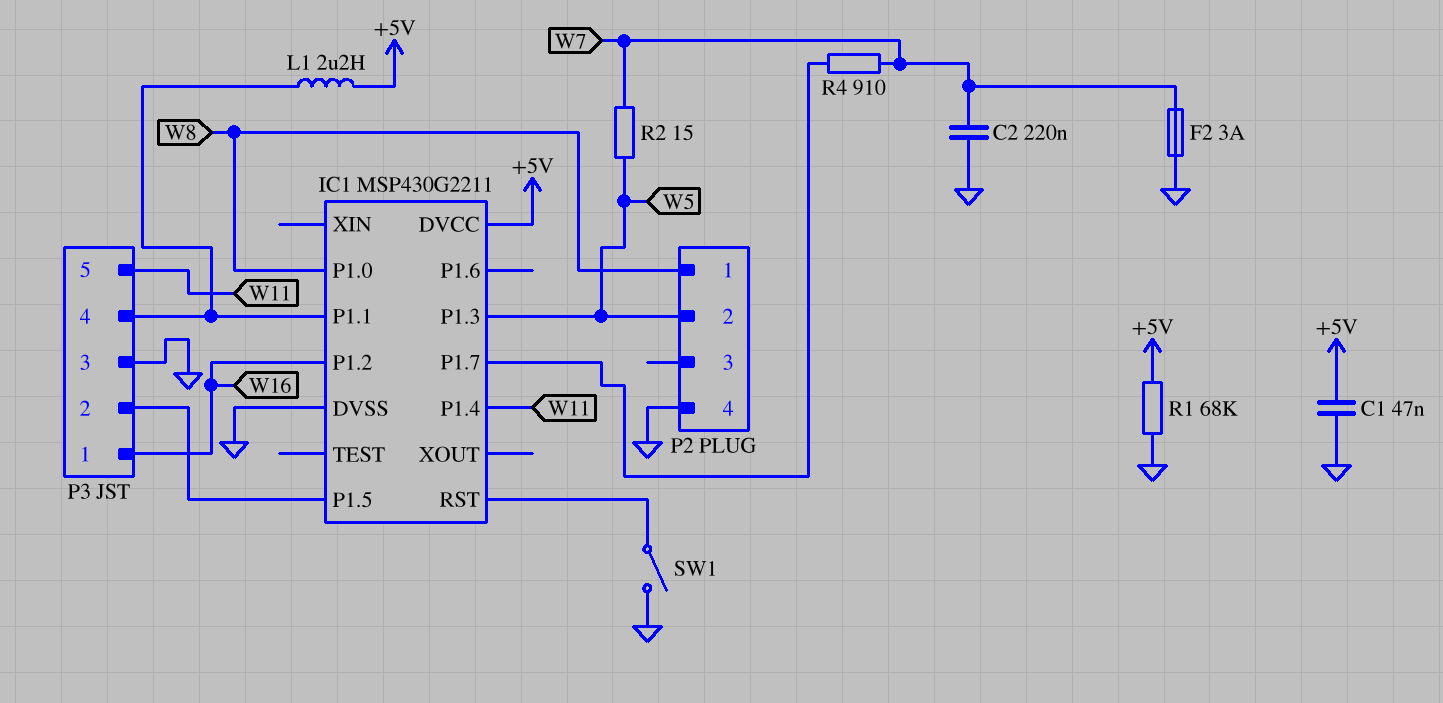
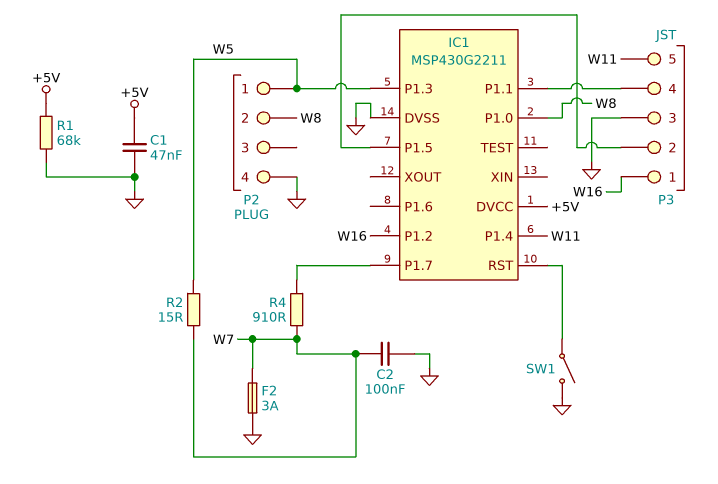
C2: 220nF (GND, W7) -> 100nF (GND, W7)
L1: 2.2uH (+5V, IC1/P1.1) -> none
P2 pin 1: W8 -> W5
P2 pin 2: W5 -> W8

